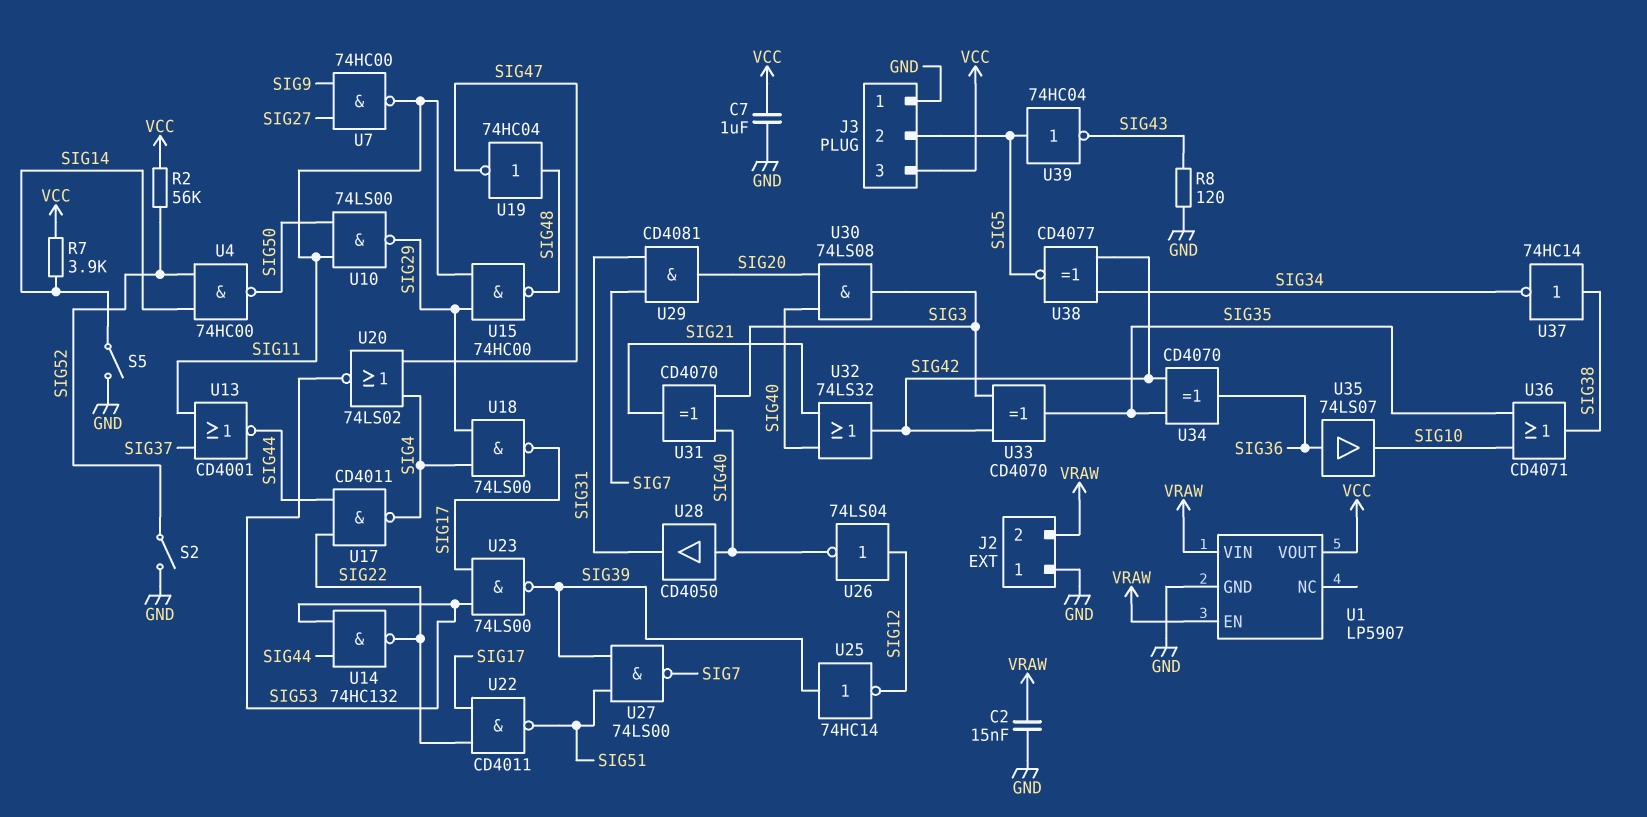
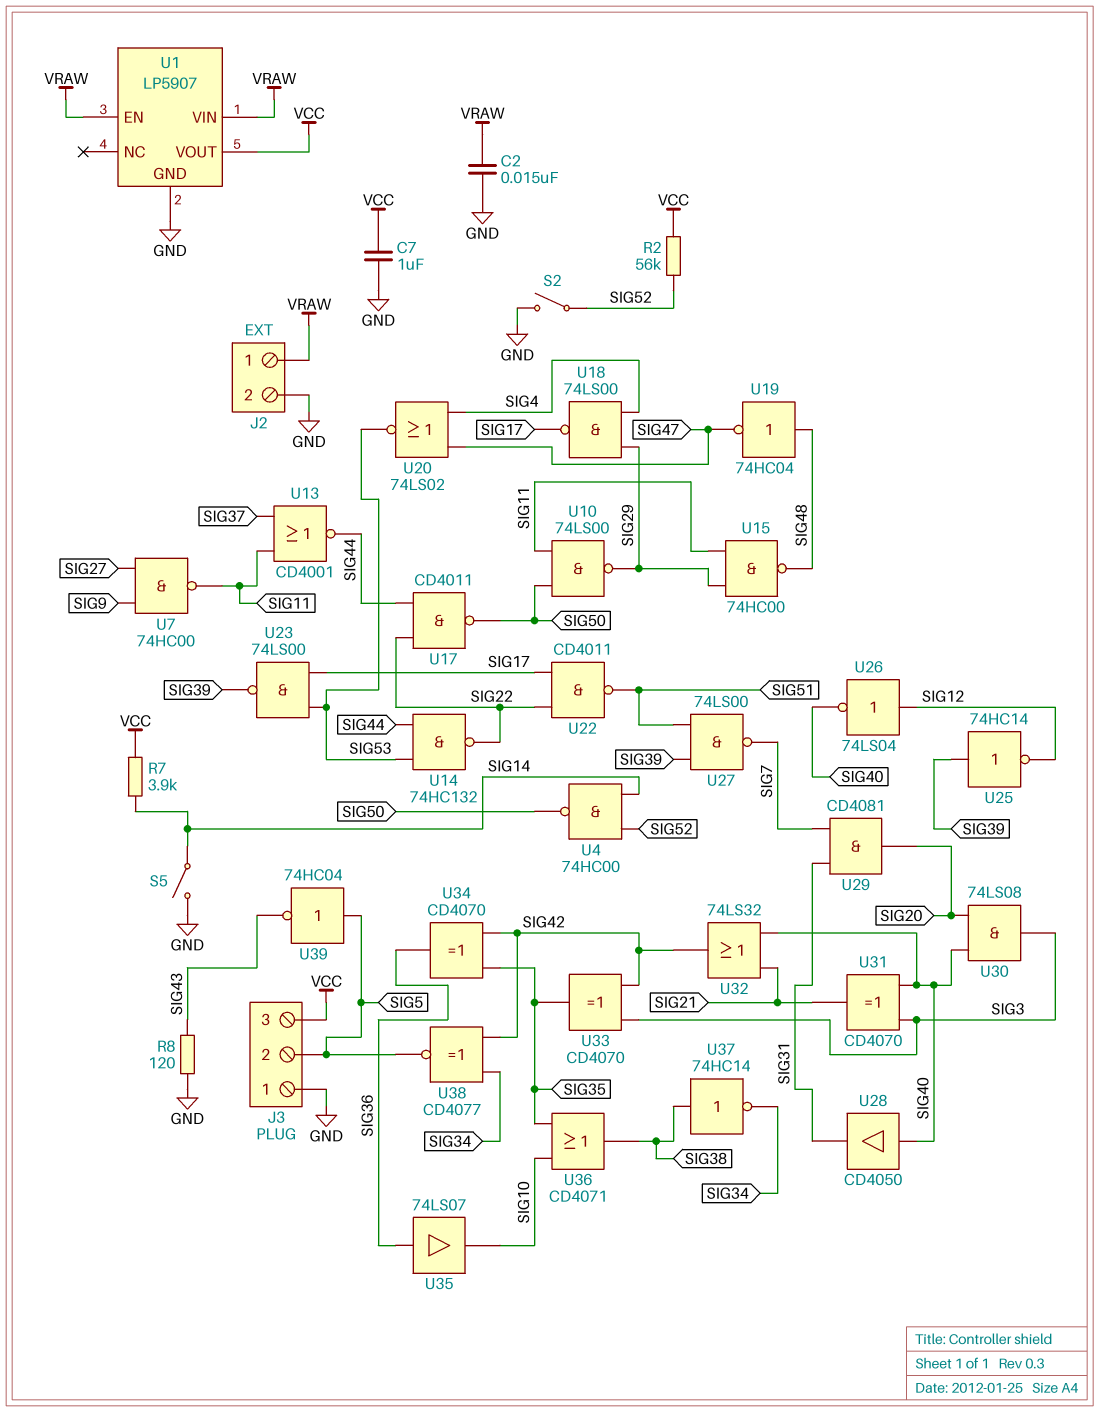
J2 pin 1: GND -> VRAW
J2 pin 2: VRAW -> GND
U17: NAND CD4011 (in SIG22, in SIG44, out SIG4) -> NAND CD4011 (in SIG22, in SIG44, out SIG50)

